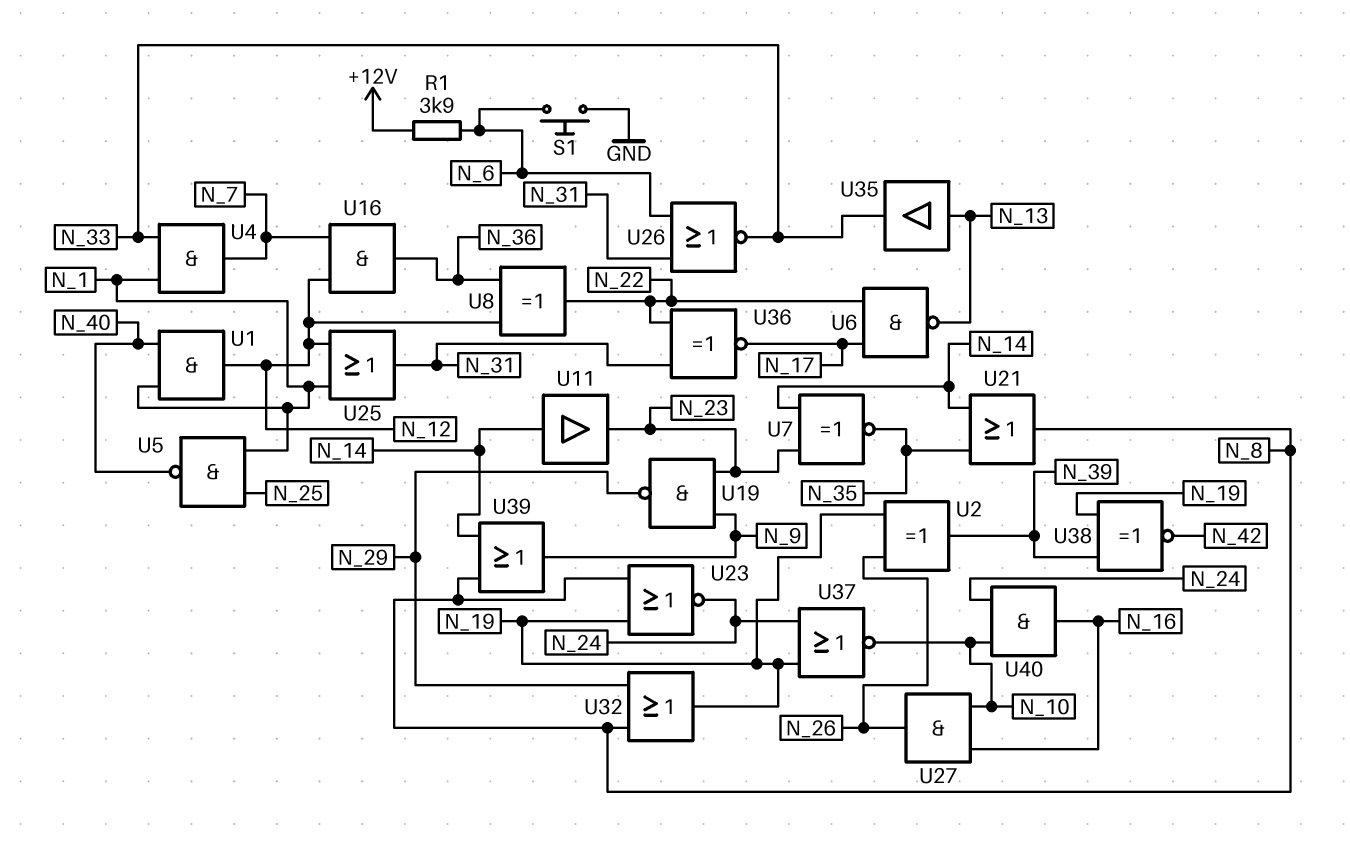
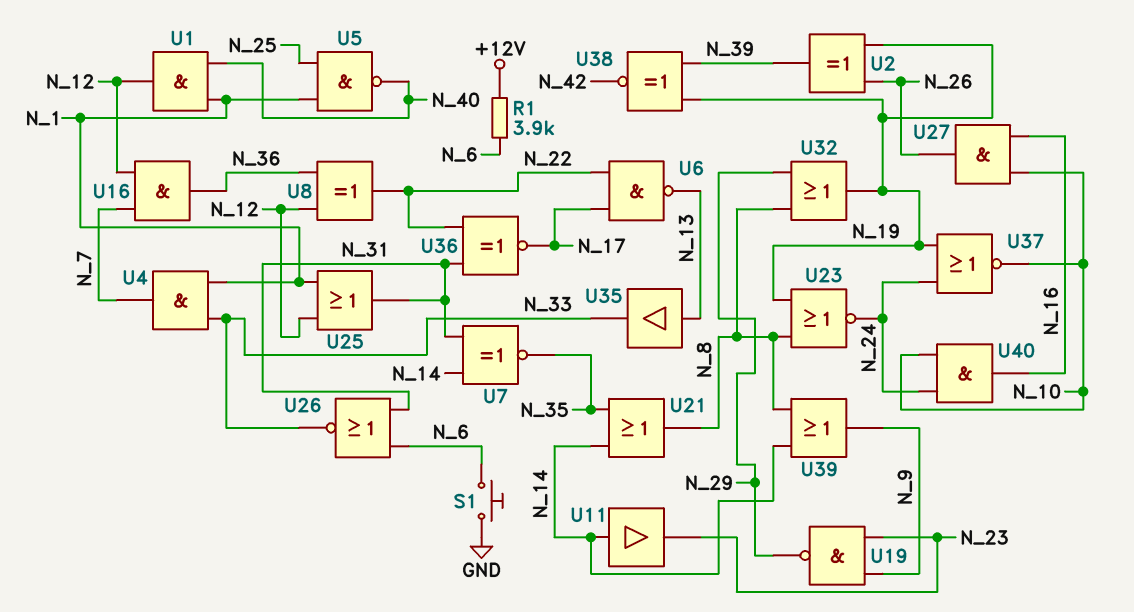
U7: XNOR (in N_14, in N_23, out N_35) -> XNOR (in N_14, in N_31, out N_35)

